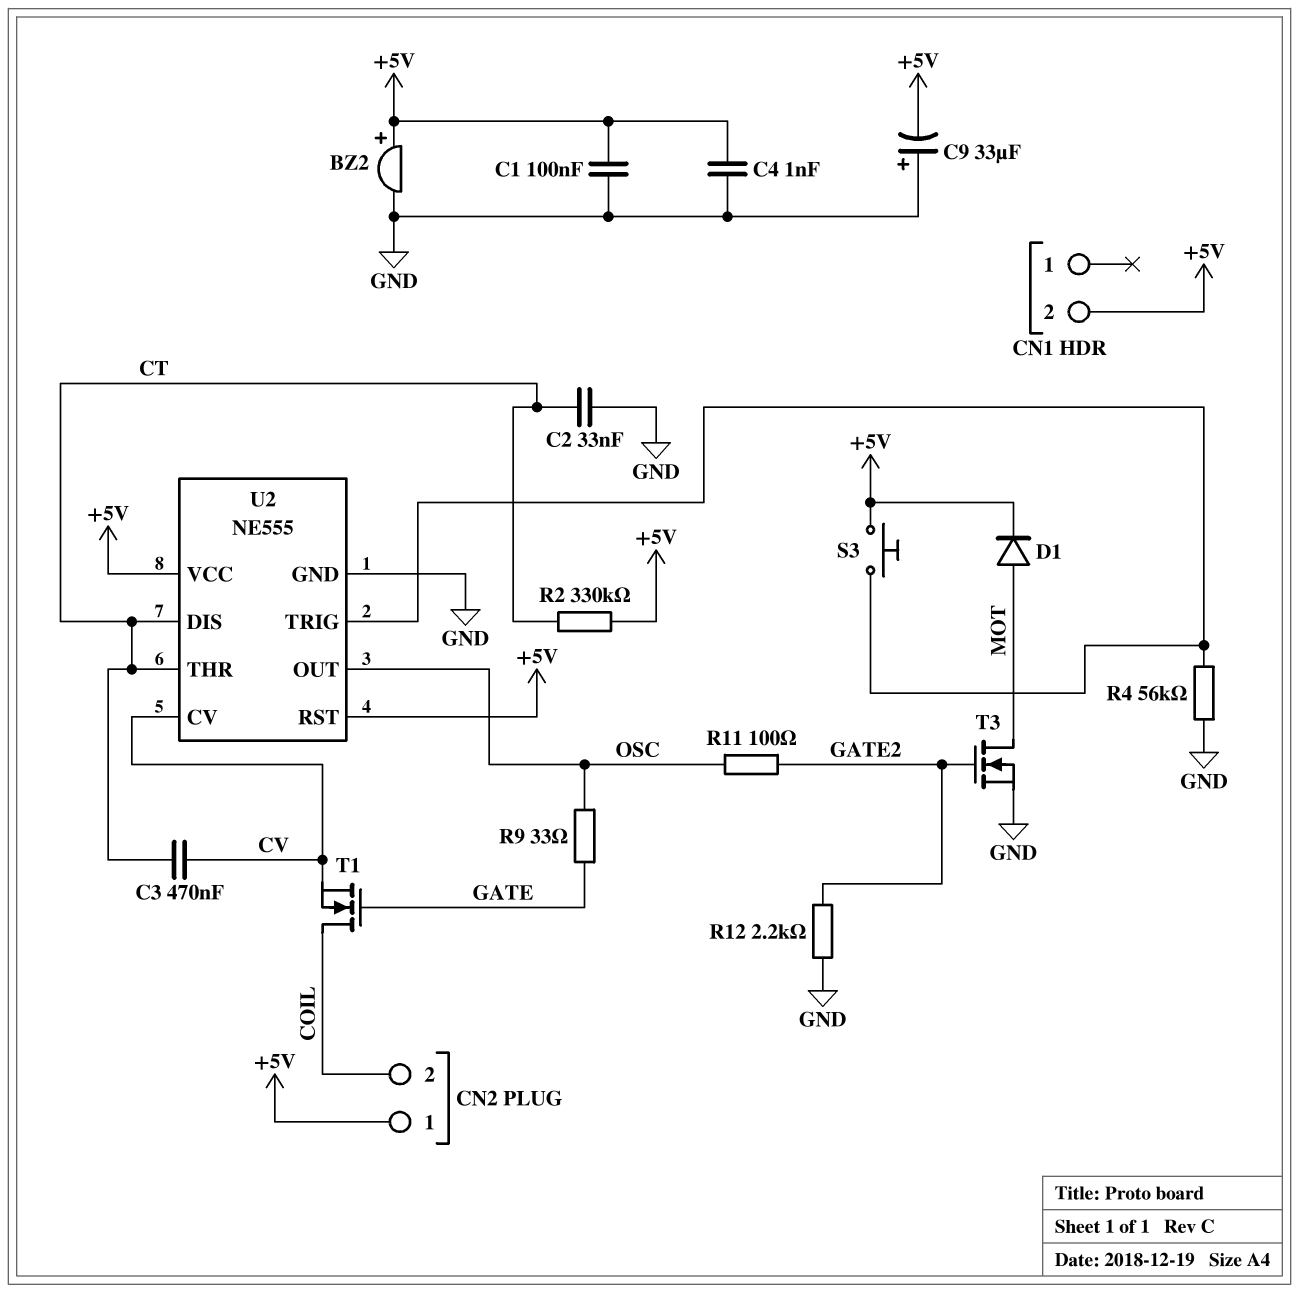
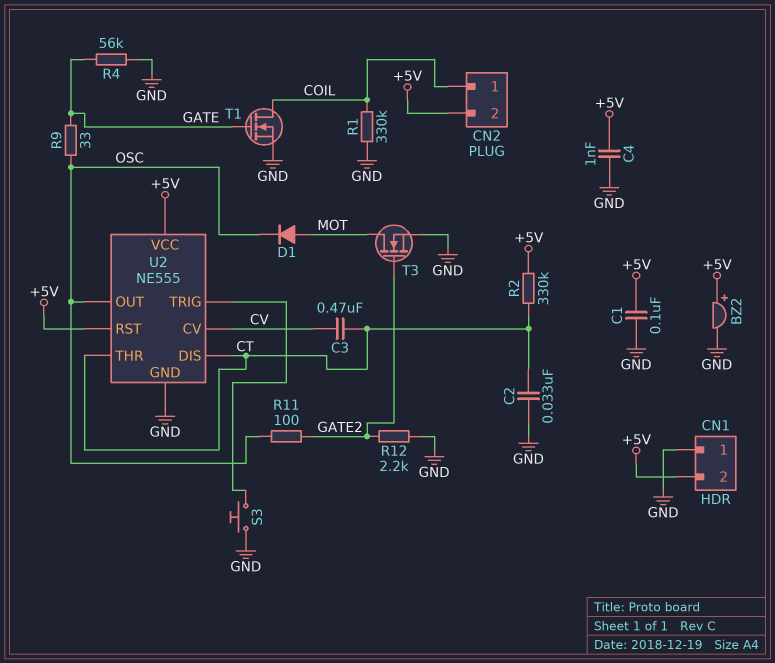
C9: 33uF (plus GND, minus +5V) -> none
CN1 pin 1: none -> GND
CN2 pin 1: +5V -> COIL
CN2 pin 2: COIL -> +5V
D1: diode (A MOT, K +5V) -> diode (A MOT, K OSC)
R1: none -> 330k (COIL, GND)
R4: 56k (GND, U2/TRIG) -> 56k (GATE, GND)
S3: button (+5V, U2/TRIG) -> button (GND, U2/TRIG)
T1: NMOS (G GATE, D COIL, S CV) -> NMOS (G GATE, D COIL, S GND)

